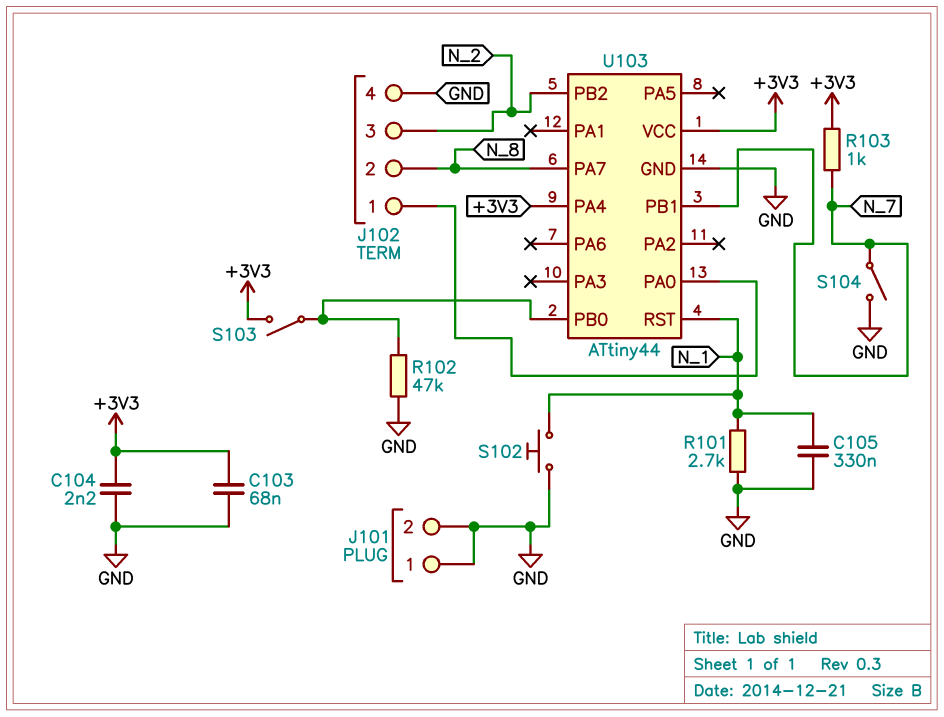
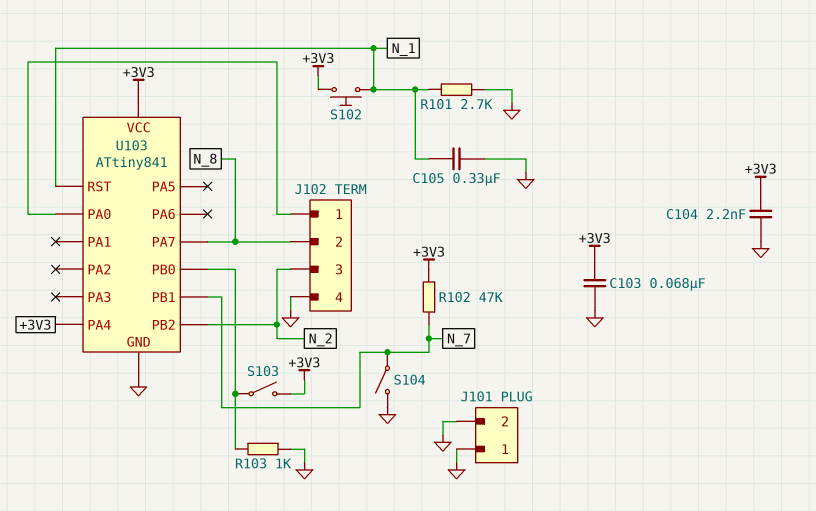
R102: 47k (GND, U103/PB0) -> 47k (+3V3, N_7)
R103: 1k (+3V3, N_7) -> 1k (GND, U103/PB0)
S102: button (GND, N_1) -> button (+3V3, N_1)
U103: ATtiny44 -> ATtiny841

